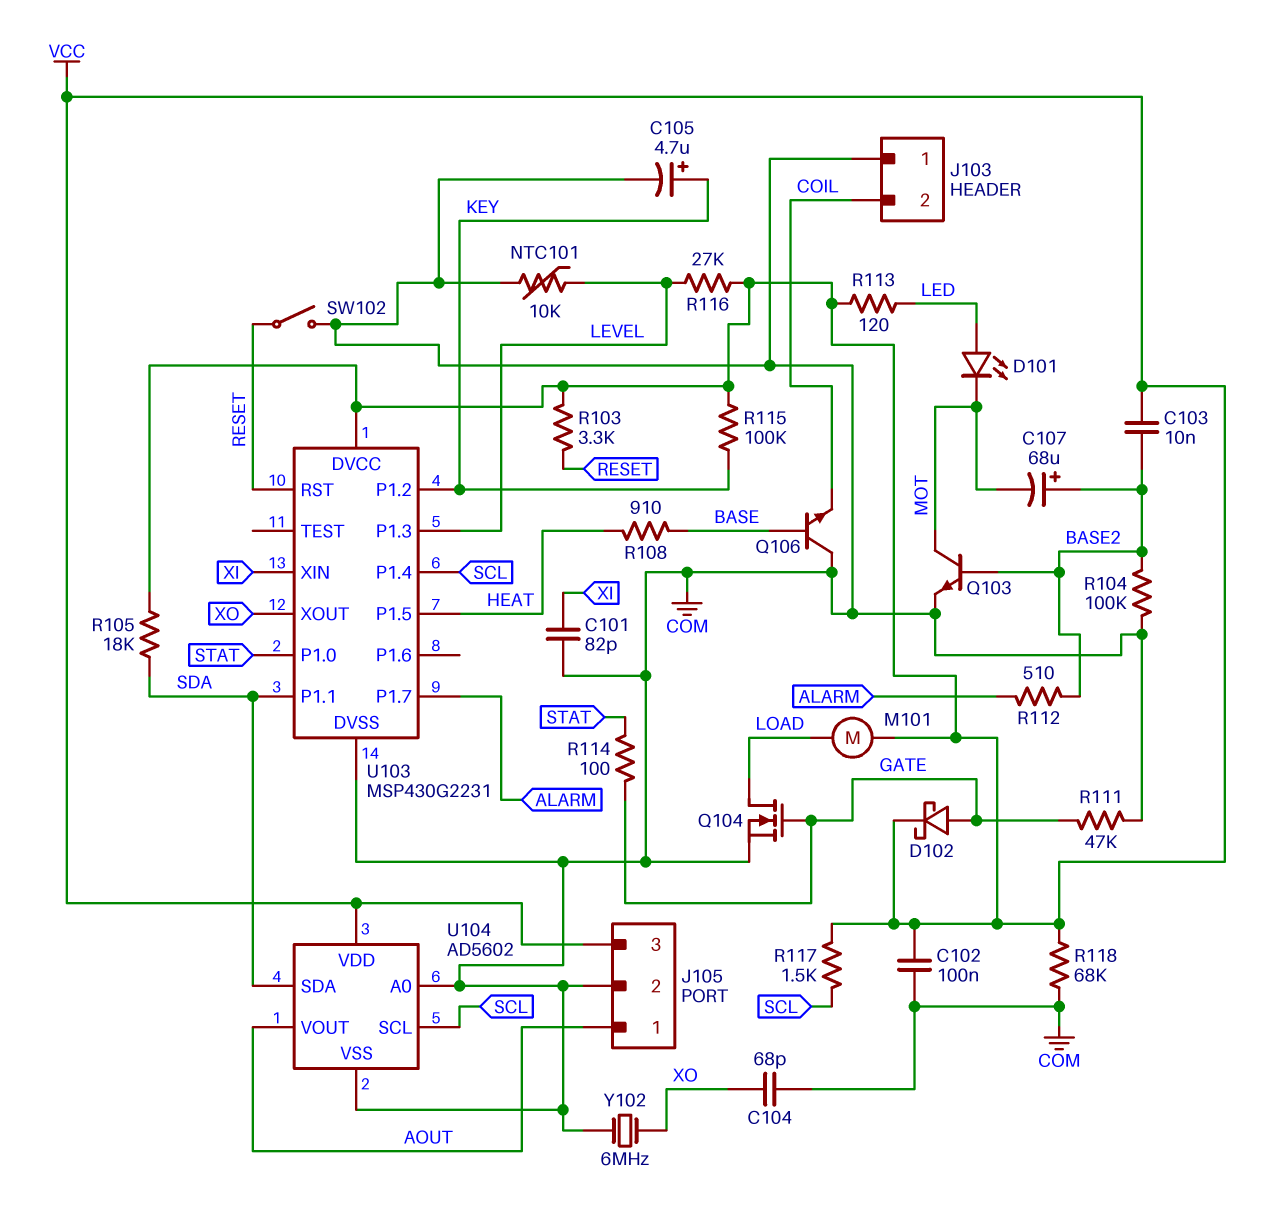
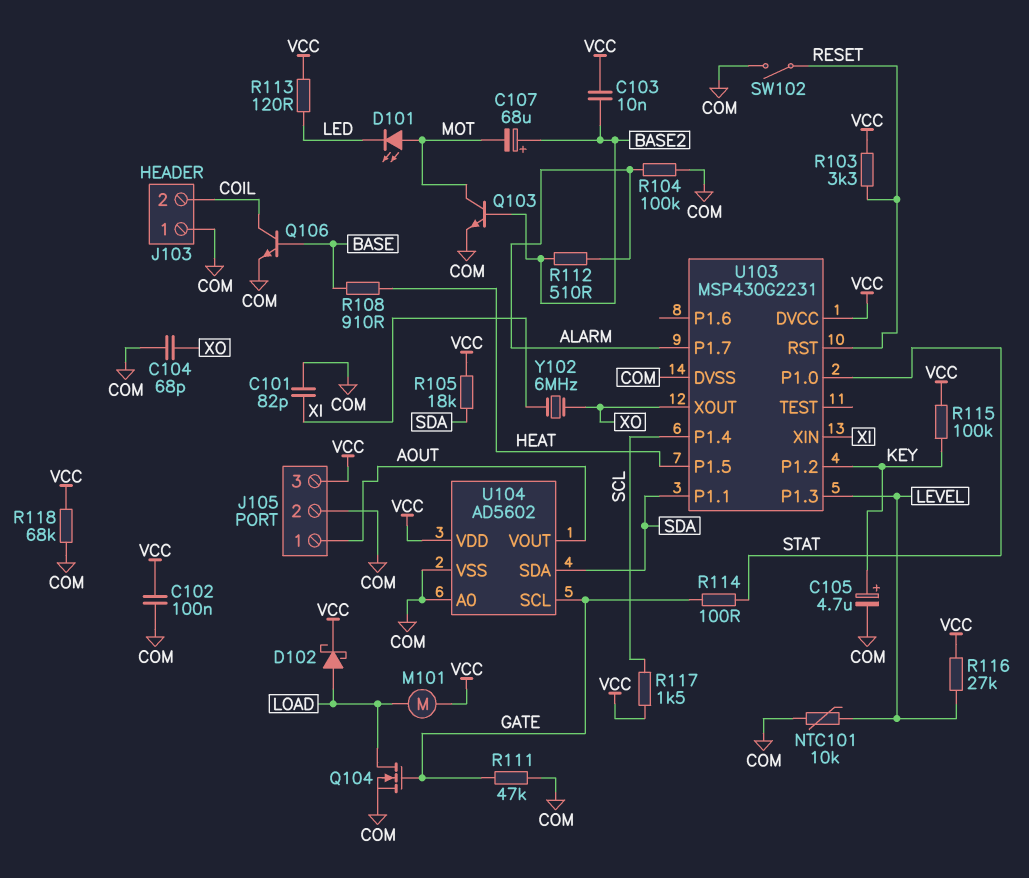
D101: LED (A LED, K MOT) -> LED (A MOT, K LED)
D102: schottky (A GATE, K VCC) -> schottky (A LOAD, K VCC)
Q106: NPN (B BASE, C COM, E COIL) -> NPN (B BASE, C COIL, E COM)
R104: 100k (BASE2, COM) -> 100k (ALARM, COM)
U104 pin SCL: SCL -> GATE
Y102: 6MHz (COM, XO) -> 6MHz (XI, XO)

